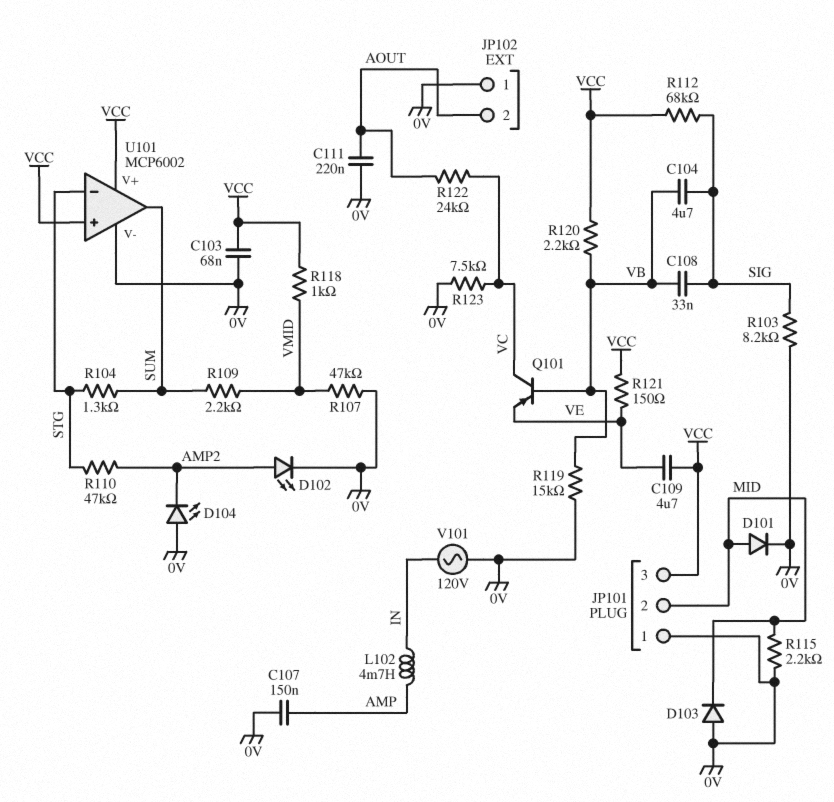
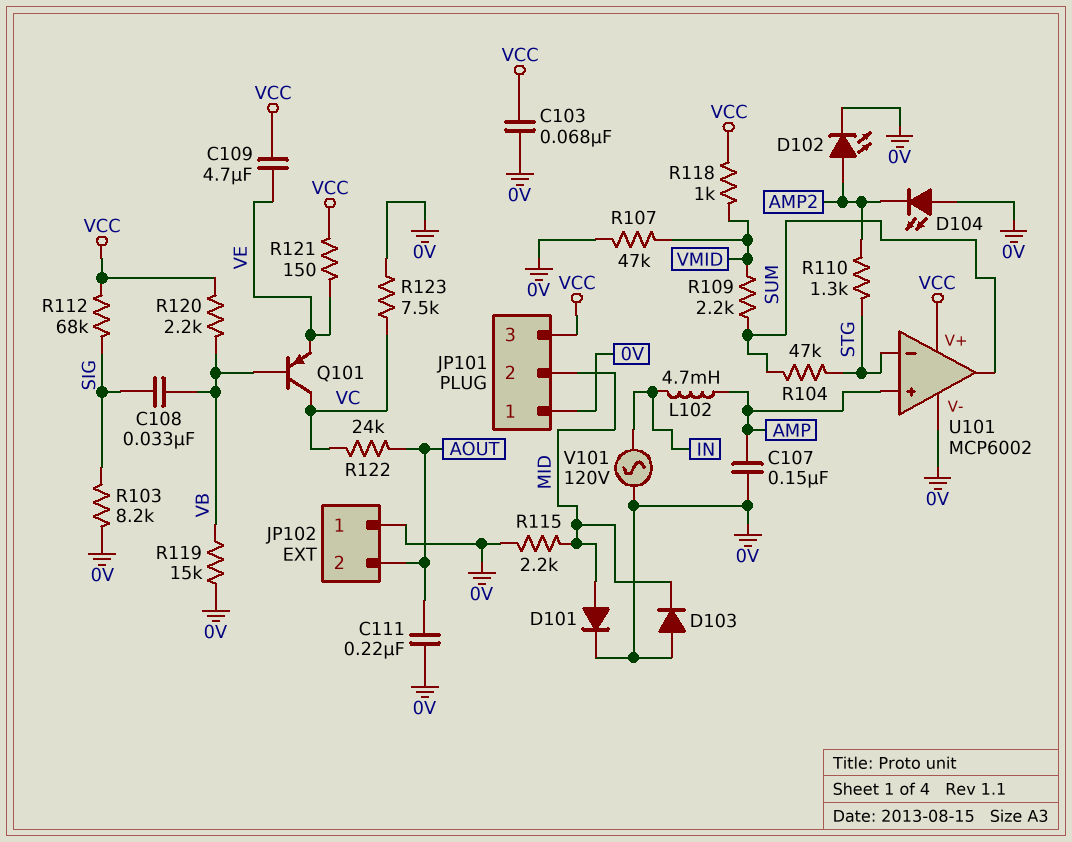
C104: 4.7uF (SIG, VB) -> none
R104: 1.3k (STG, SUM) -> 47k (STG, SUM)
R110: 47k (AMP2, STG) -> 1.3k (AMP2, STG)
U101 pin in+: VCC -> AMP

